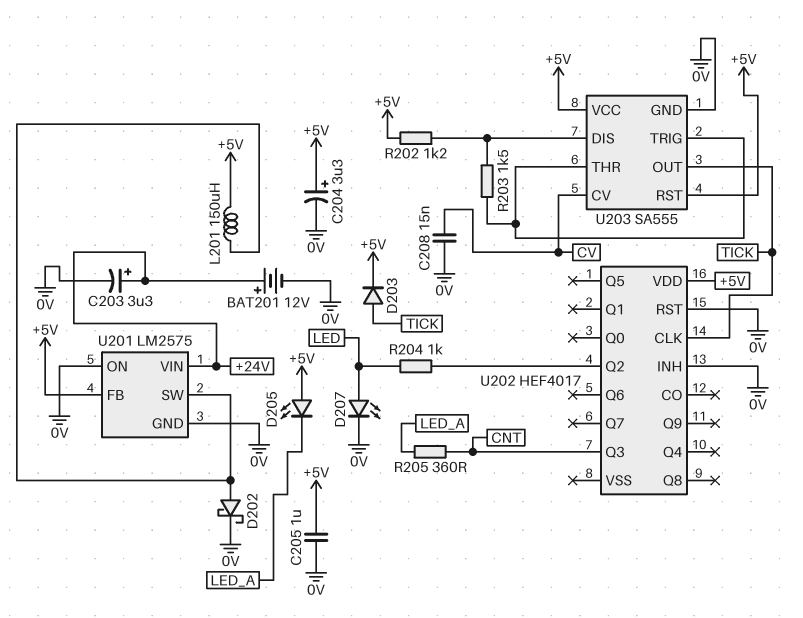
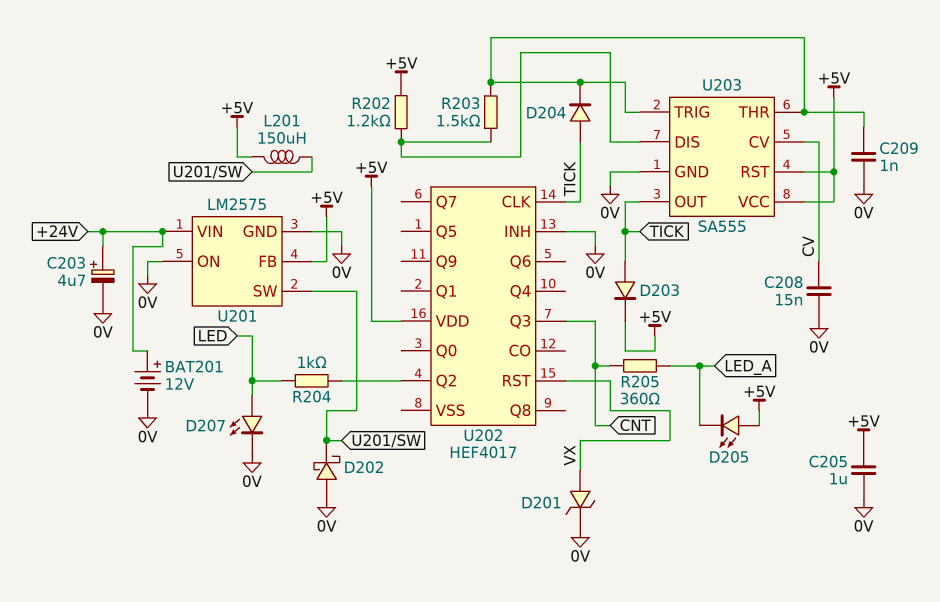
C203: 3.3uF (plus +24V, minus 0V) -> 4.7uF (plus +24V, minus 0V)
C204: 3.3uF (plus +5V, minus 0V) -> none
C209: none -> 1nF (0V, U203/THR)
D201: none -> zener (A VX, K 0V)
D202: schottky (A U201/SW, K 0V) -> schottky (A 0V, K U201/SW)
D204: none -> diode (A TICK, K U203/THR)
U202 pin RST: 0V -> VX

